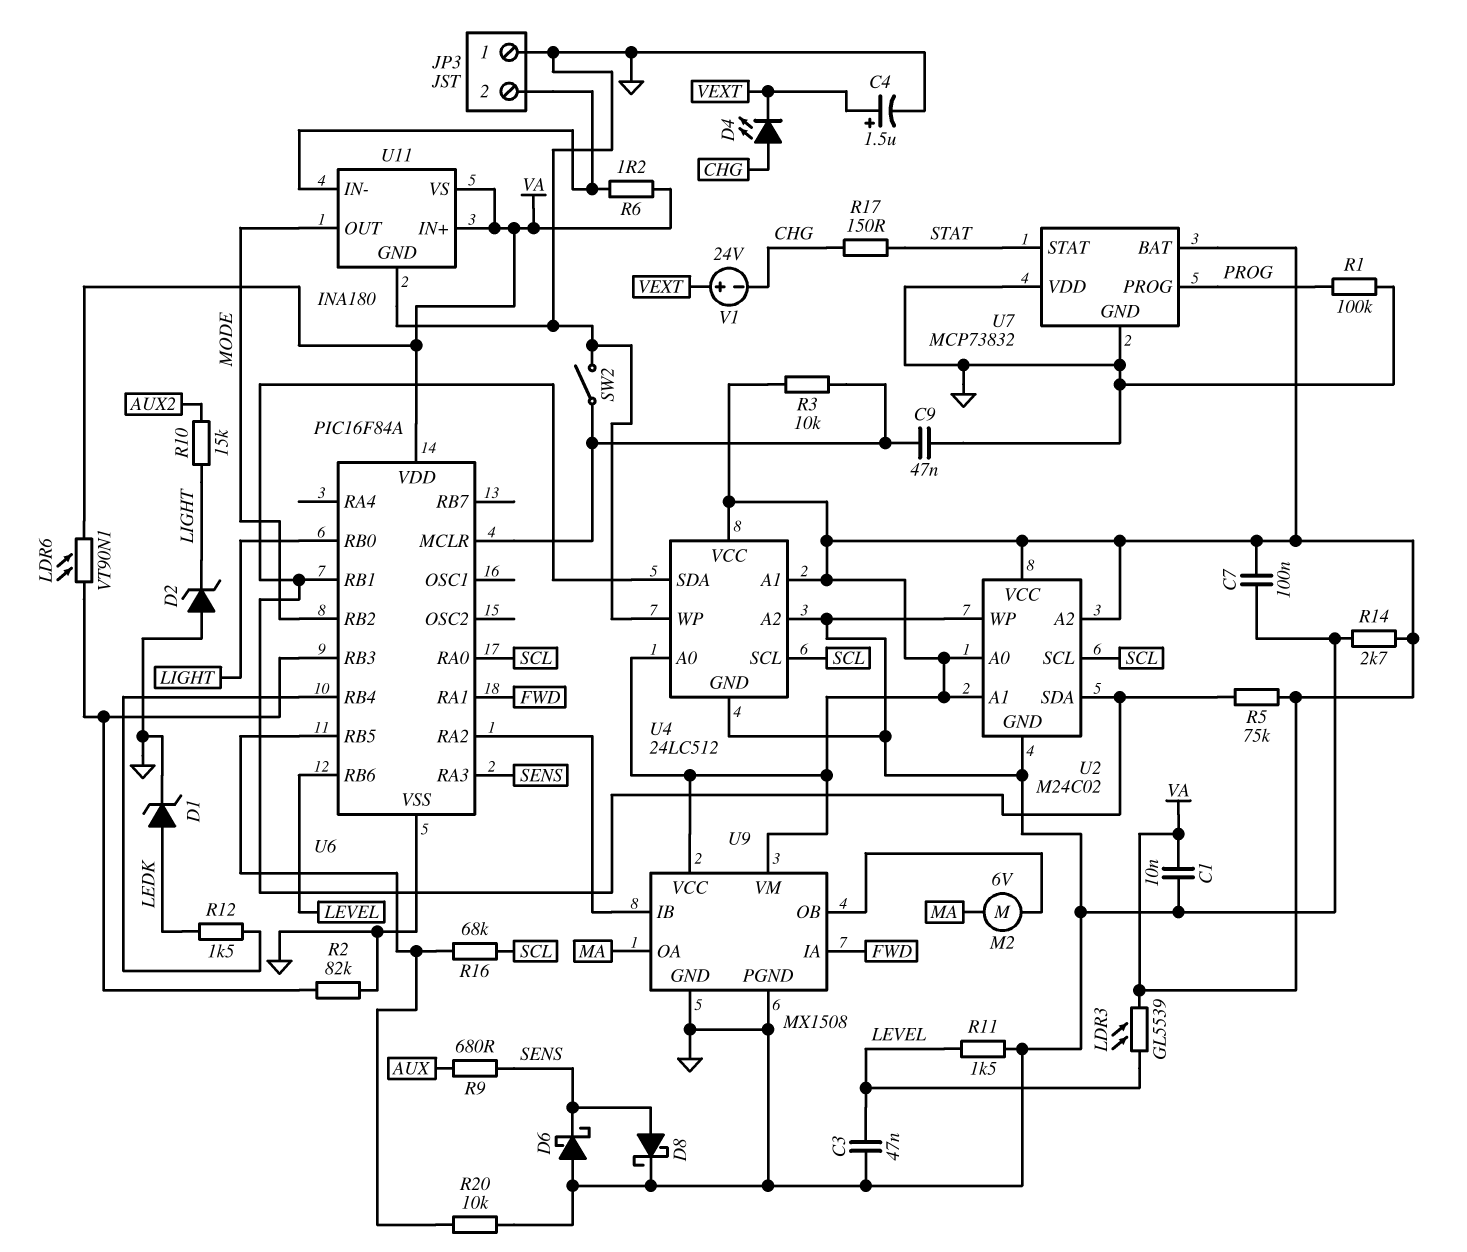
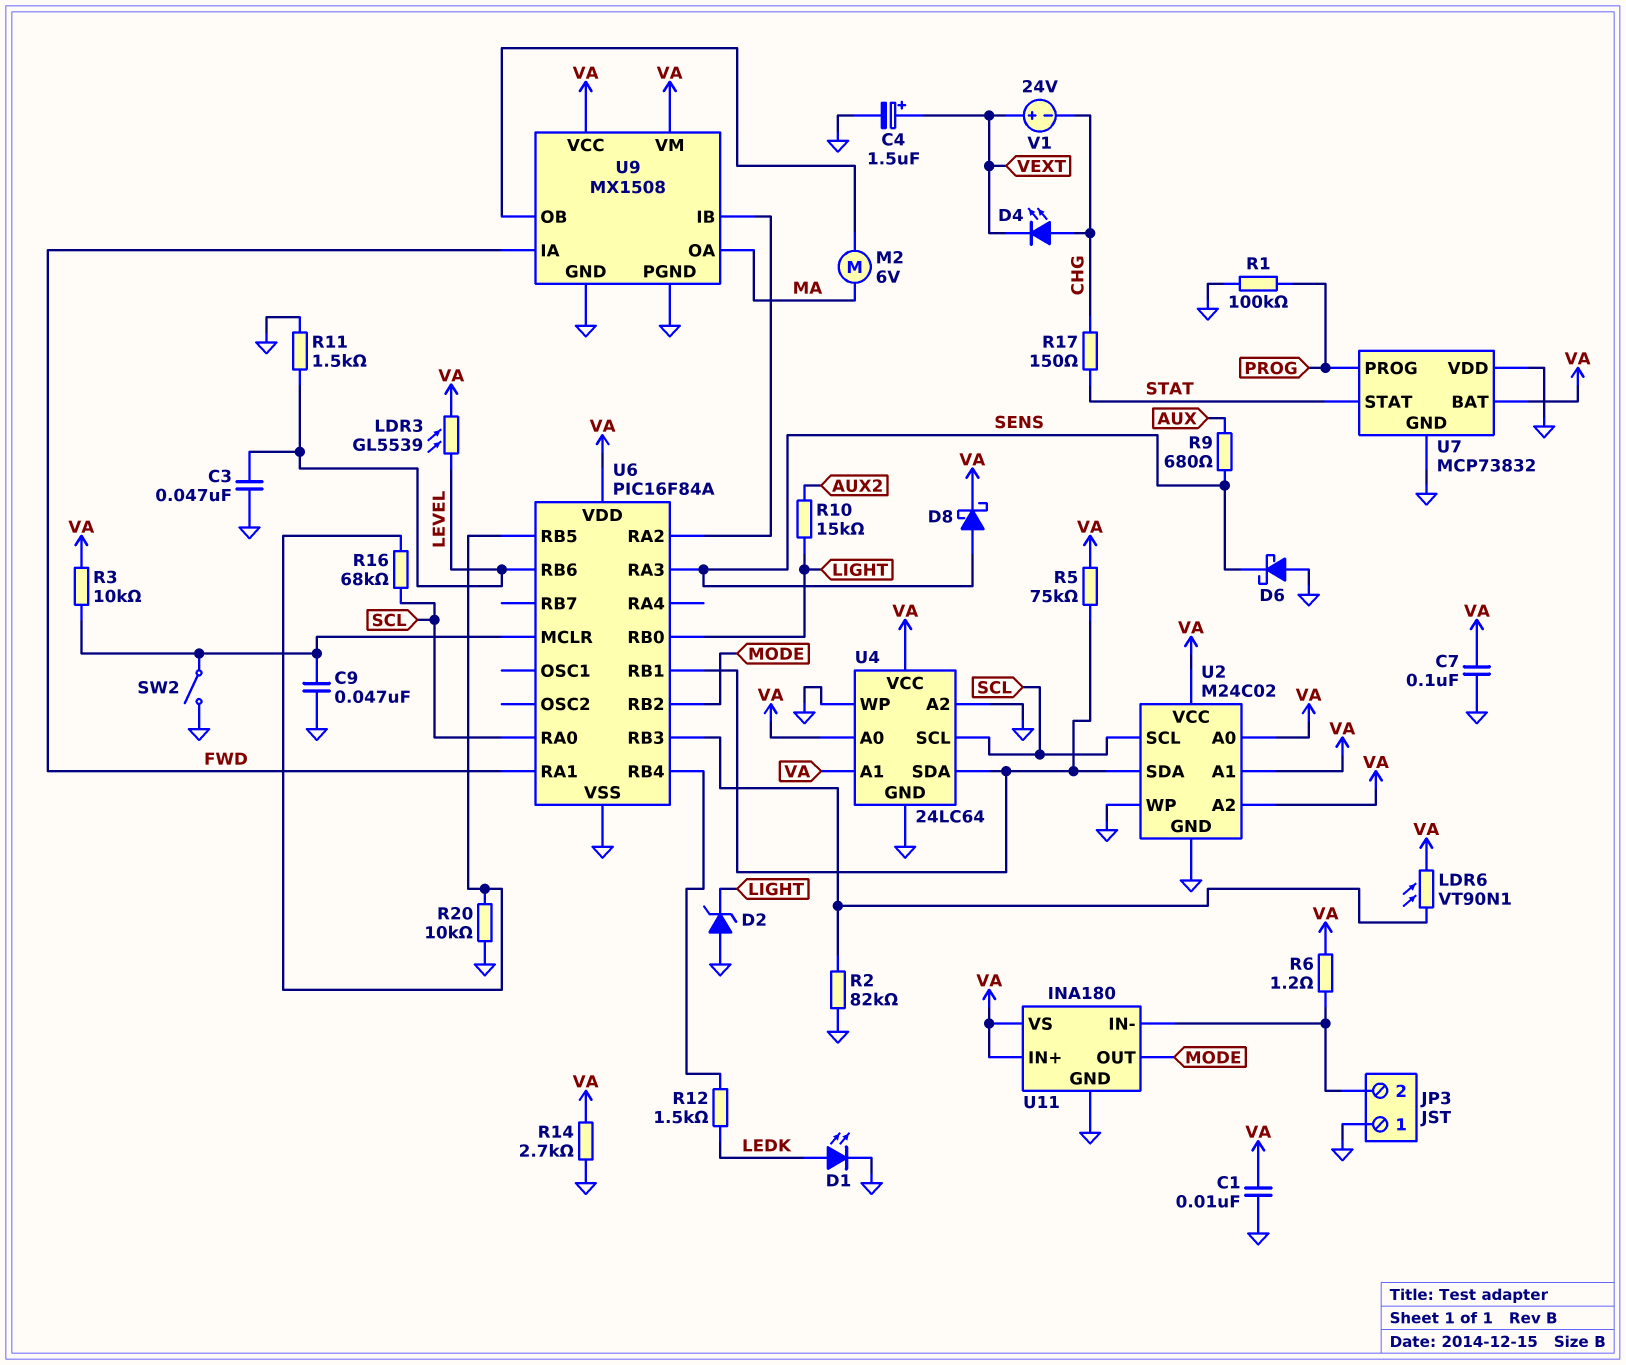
D1: zener (A LEDK, K GND) -> LED (A LEDK, K GND)
D8: schottky (A SENS, K GND) -> schottky (A SENS, K VA)
U4: 24LC512 -> 24LC64

